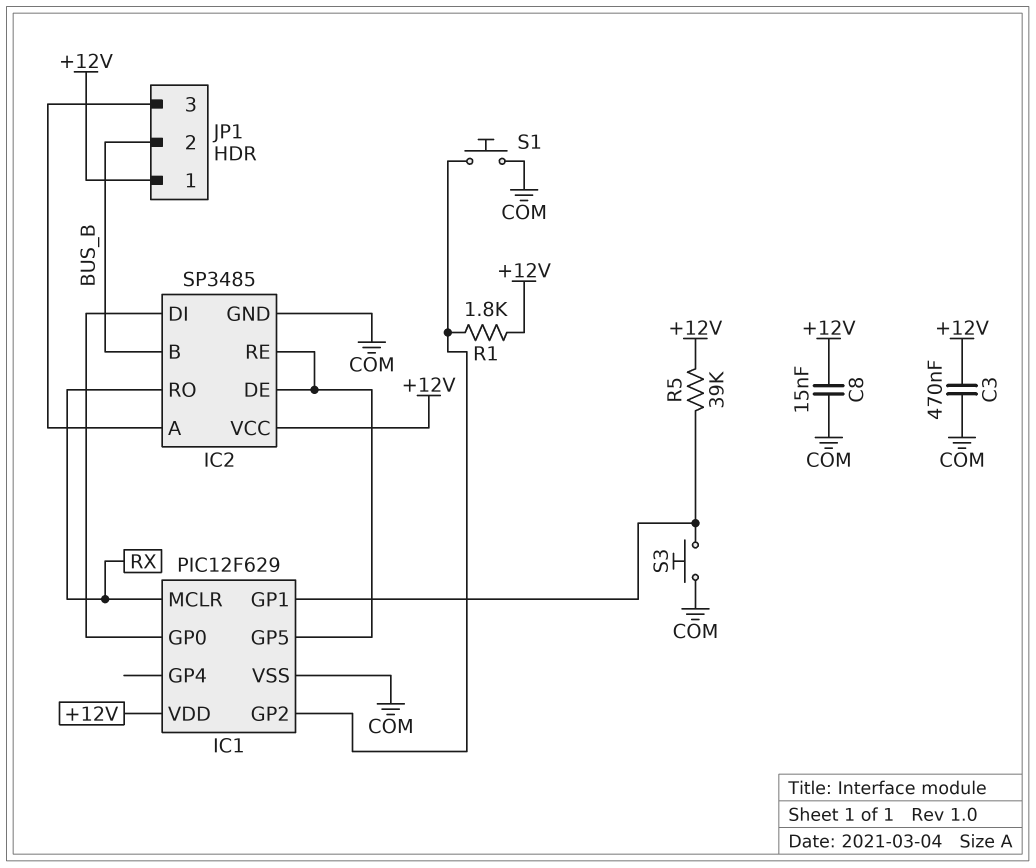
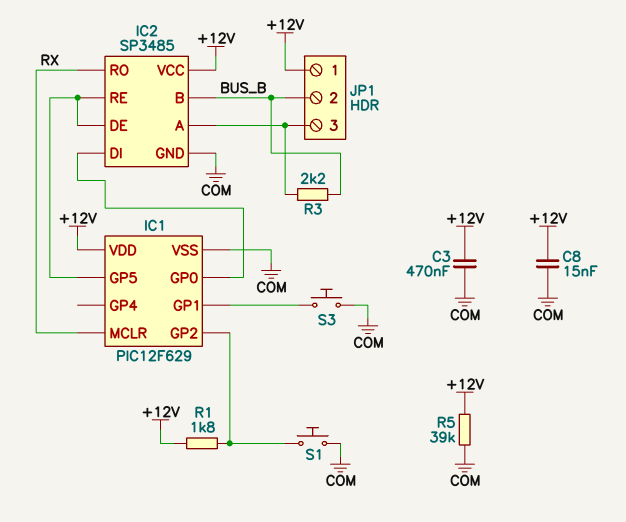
R3: none -> 2.2k (BUS_B, IC2/A)
R5: 39k (+12V, IC1/GP1) -> 39k (+12V, COM)

